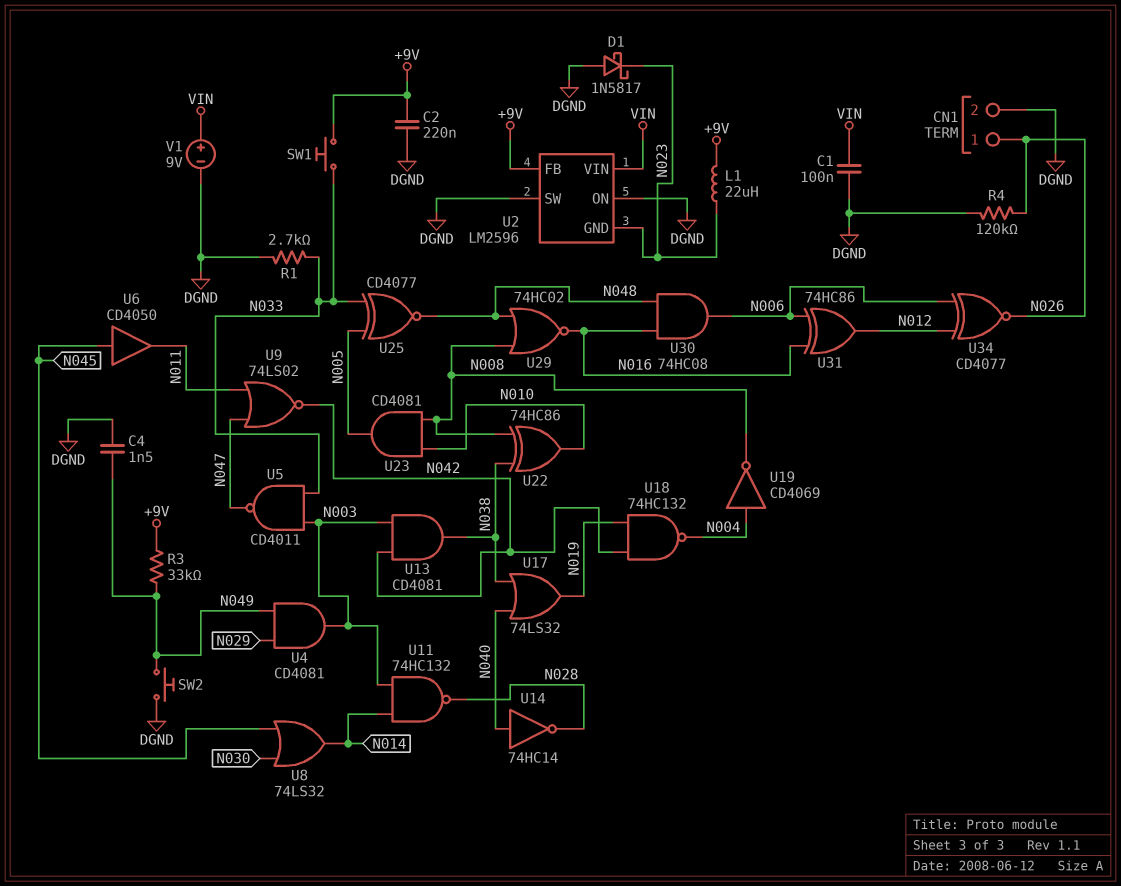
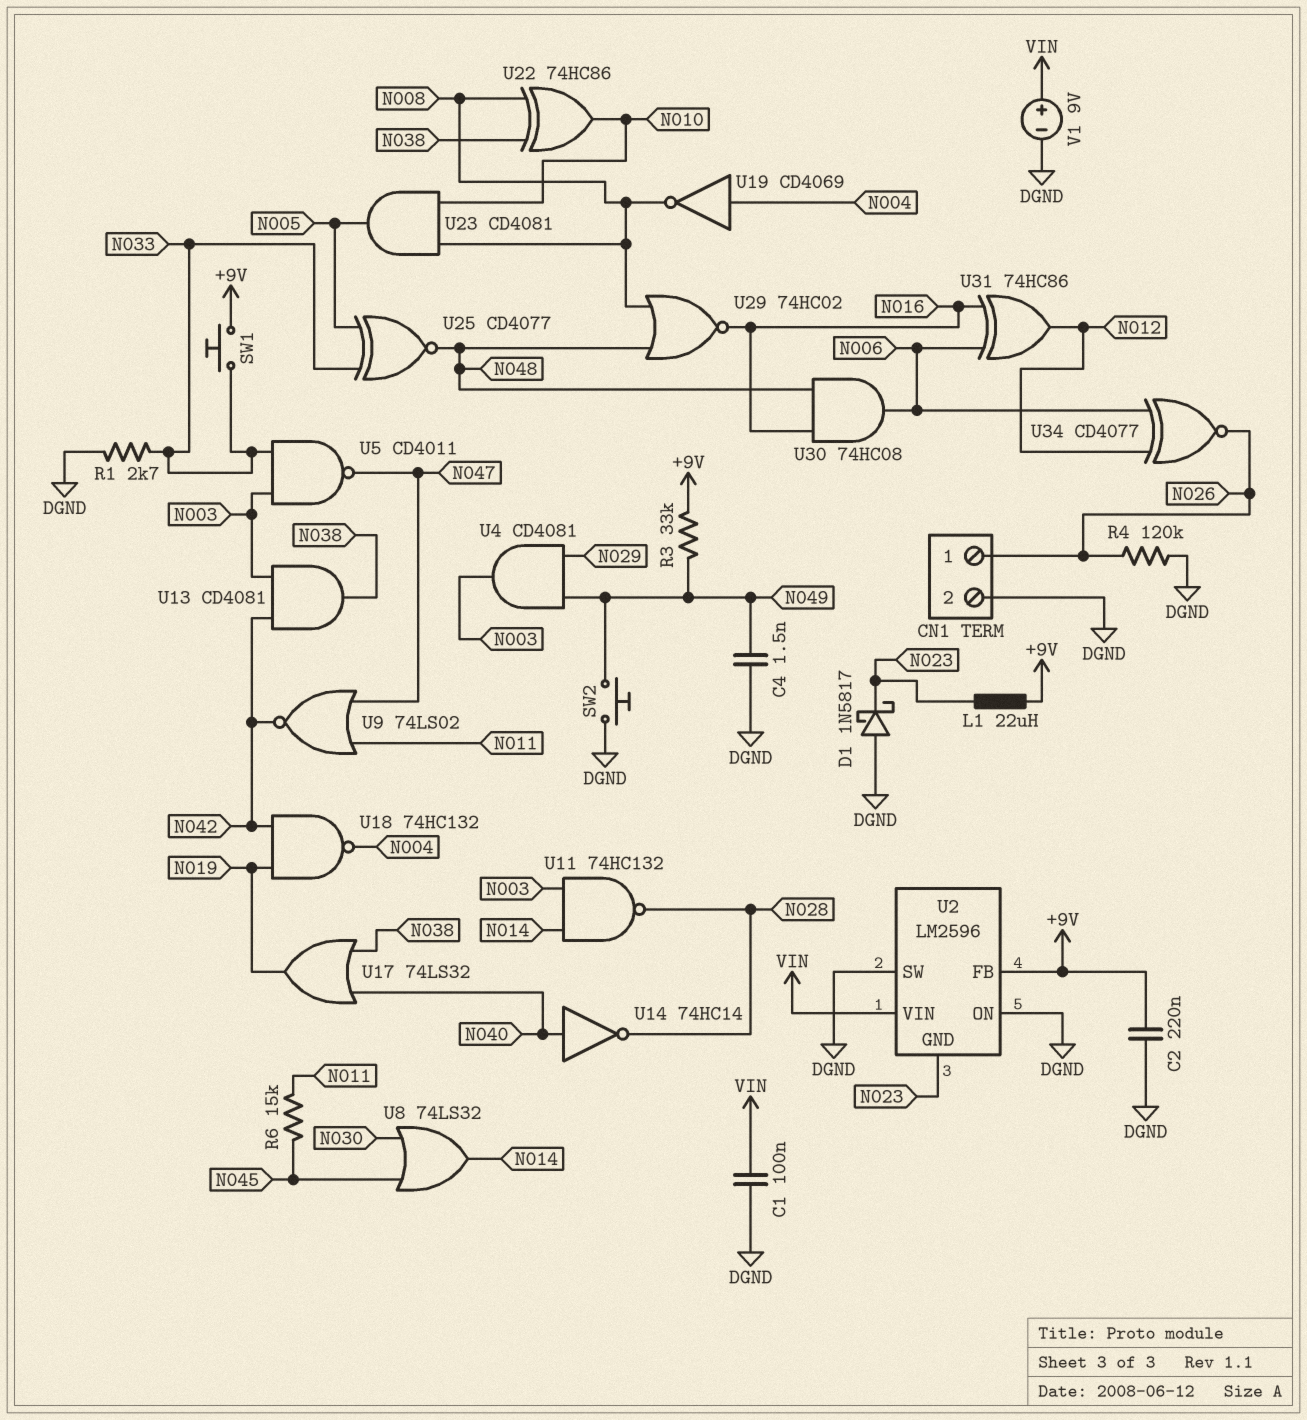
R6: none -> 15k (N011, N045)
U6: buffer CD4050 (in N045, out N011) -> none

